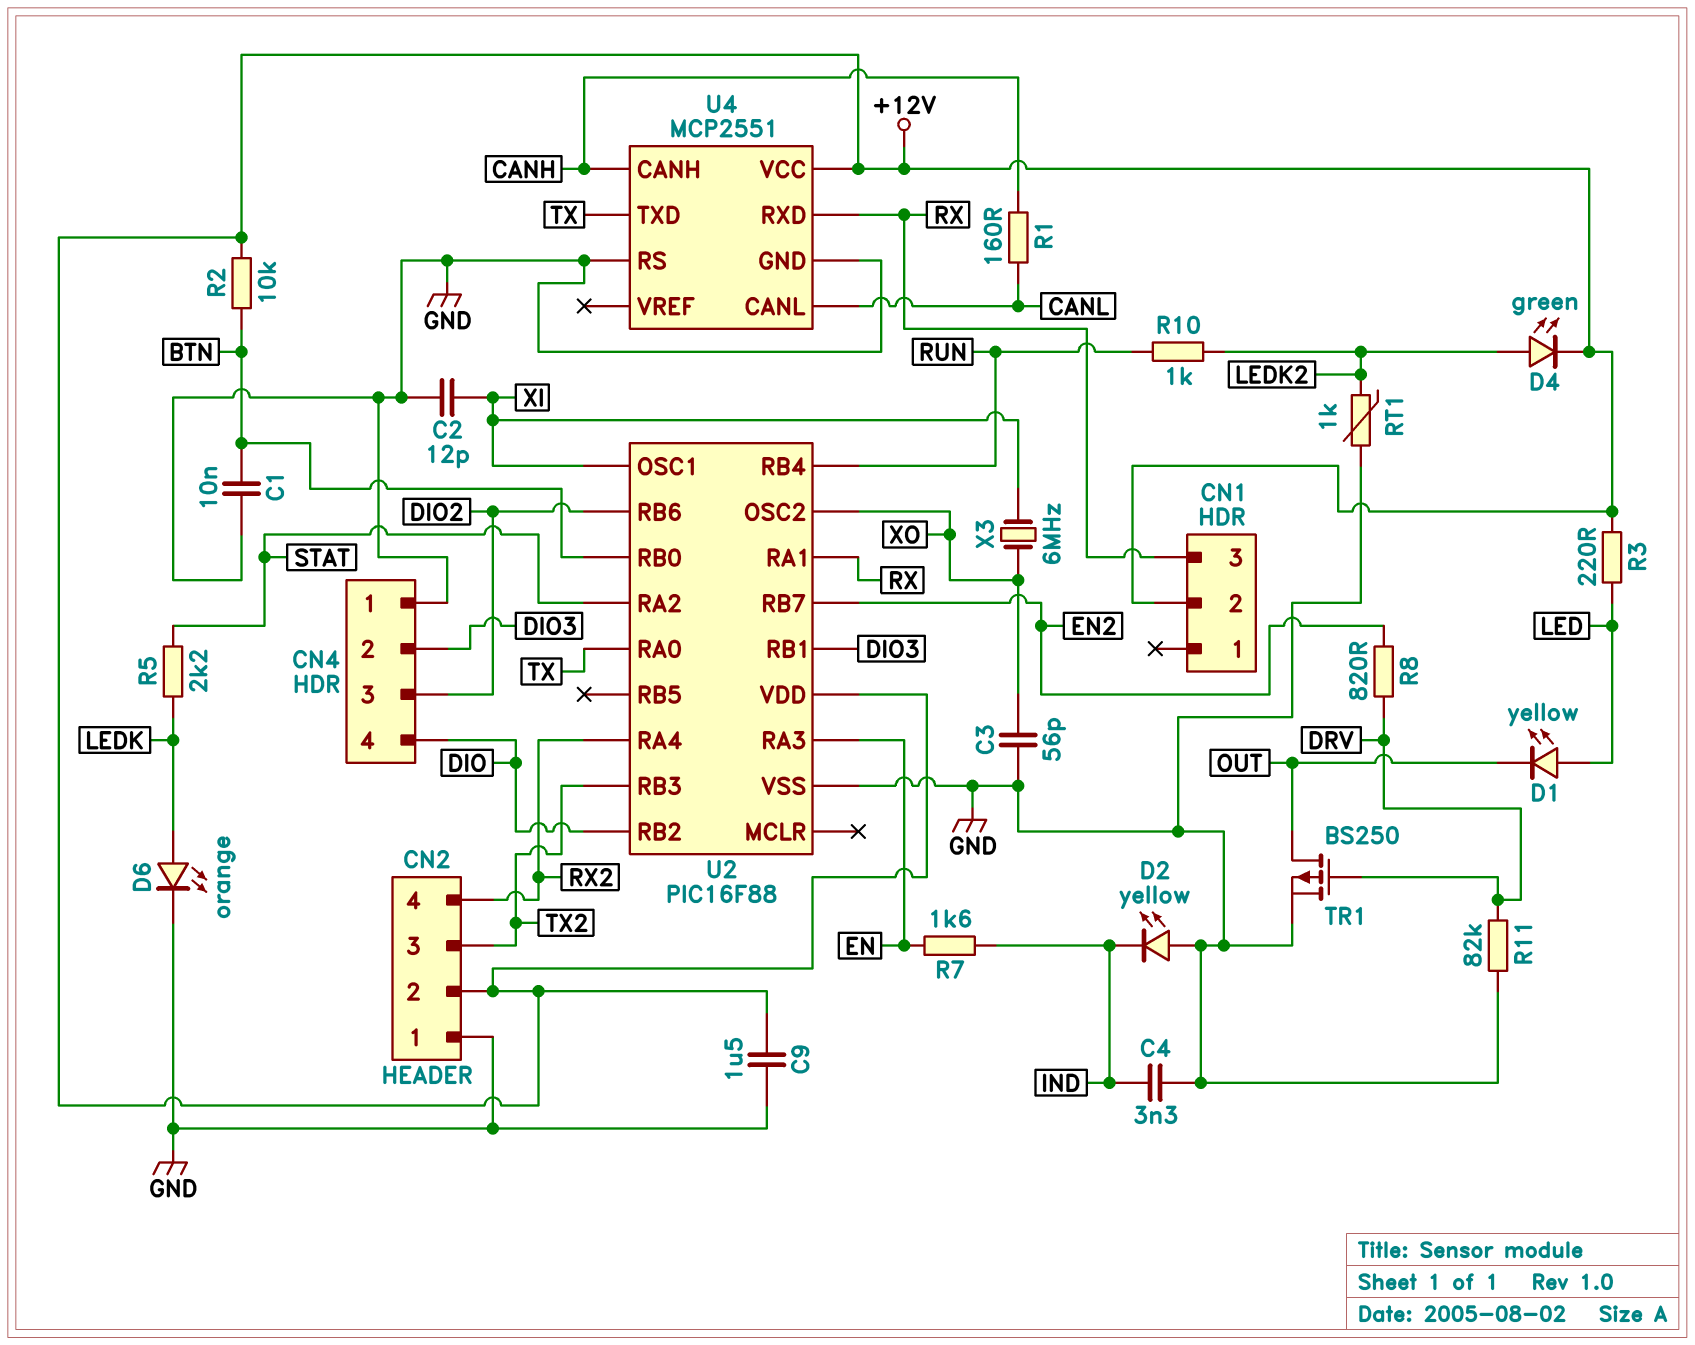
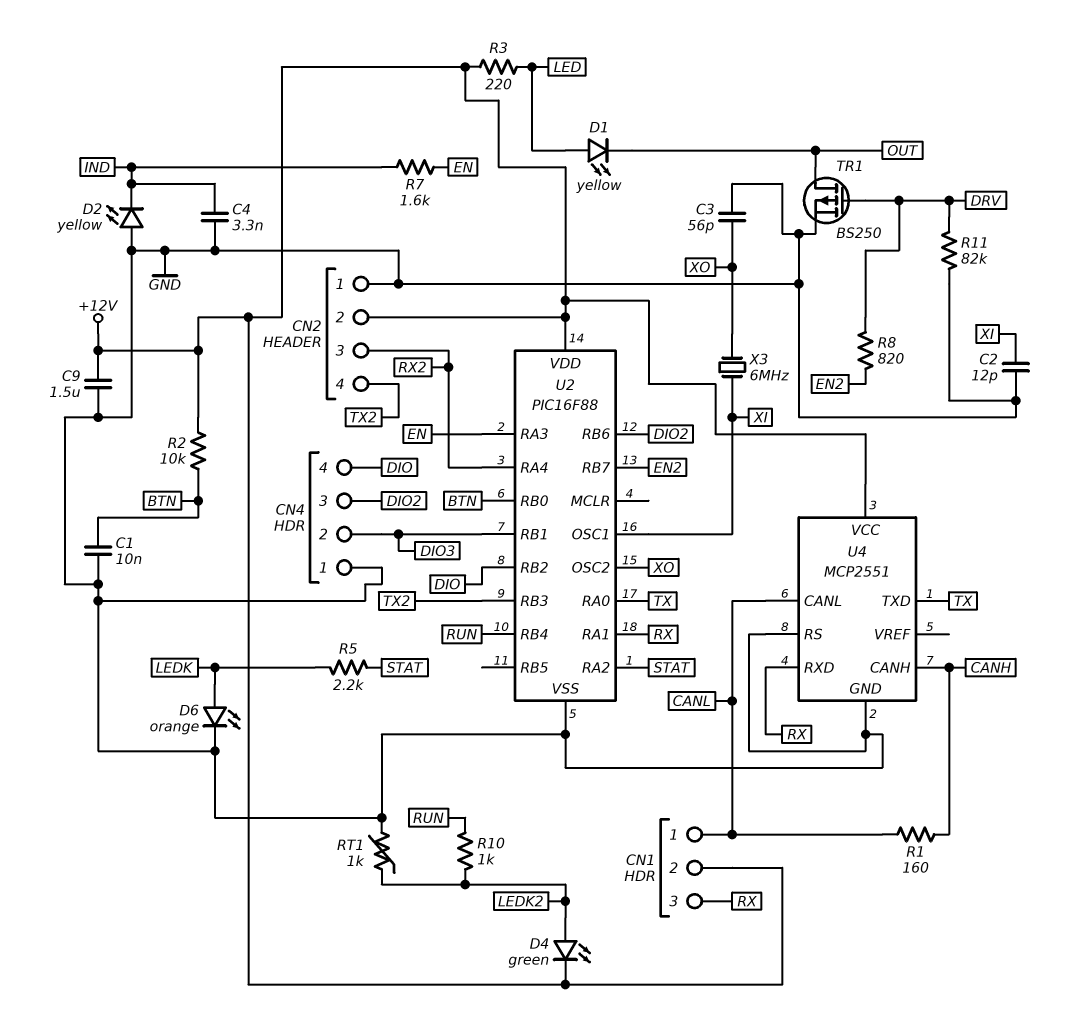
CN1 pin 1: none -> CANL
CN2 pin 3: TX2 -> RX2
CN2 pin 4: RX2 -> TX2

